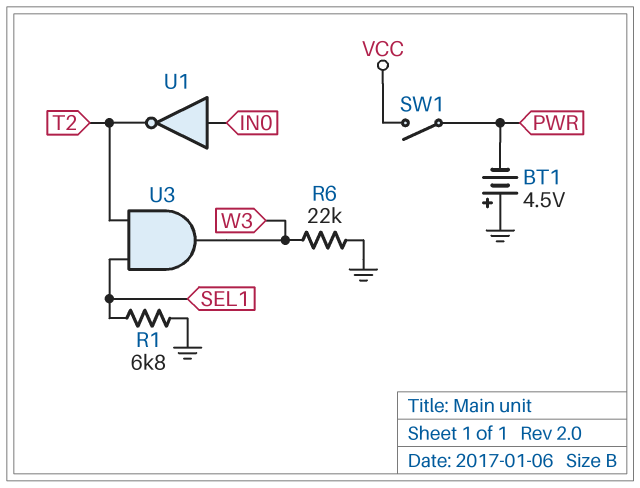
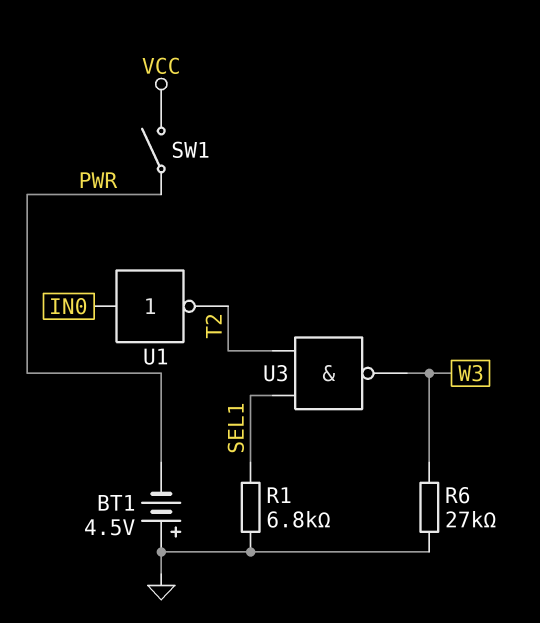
R6: 22k (GND, W3) -> 27k (GND, W3)
U3: AND (in SEL1, in T2, out W3) -> NAND (in SEL1, in T2, out W3)

